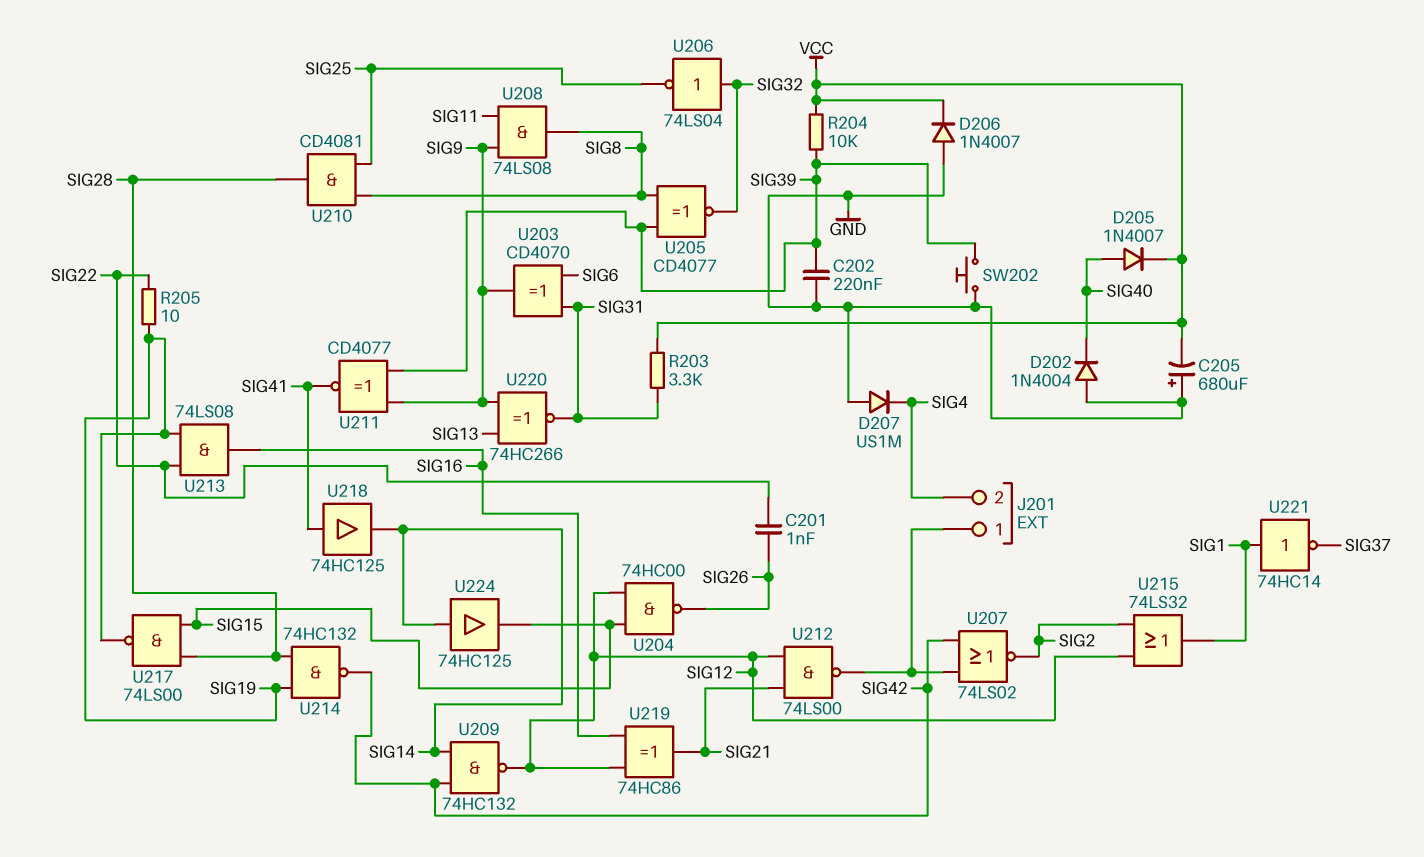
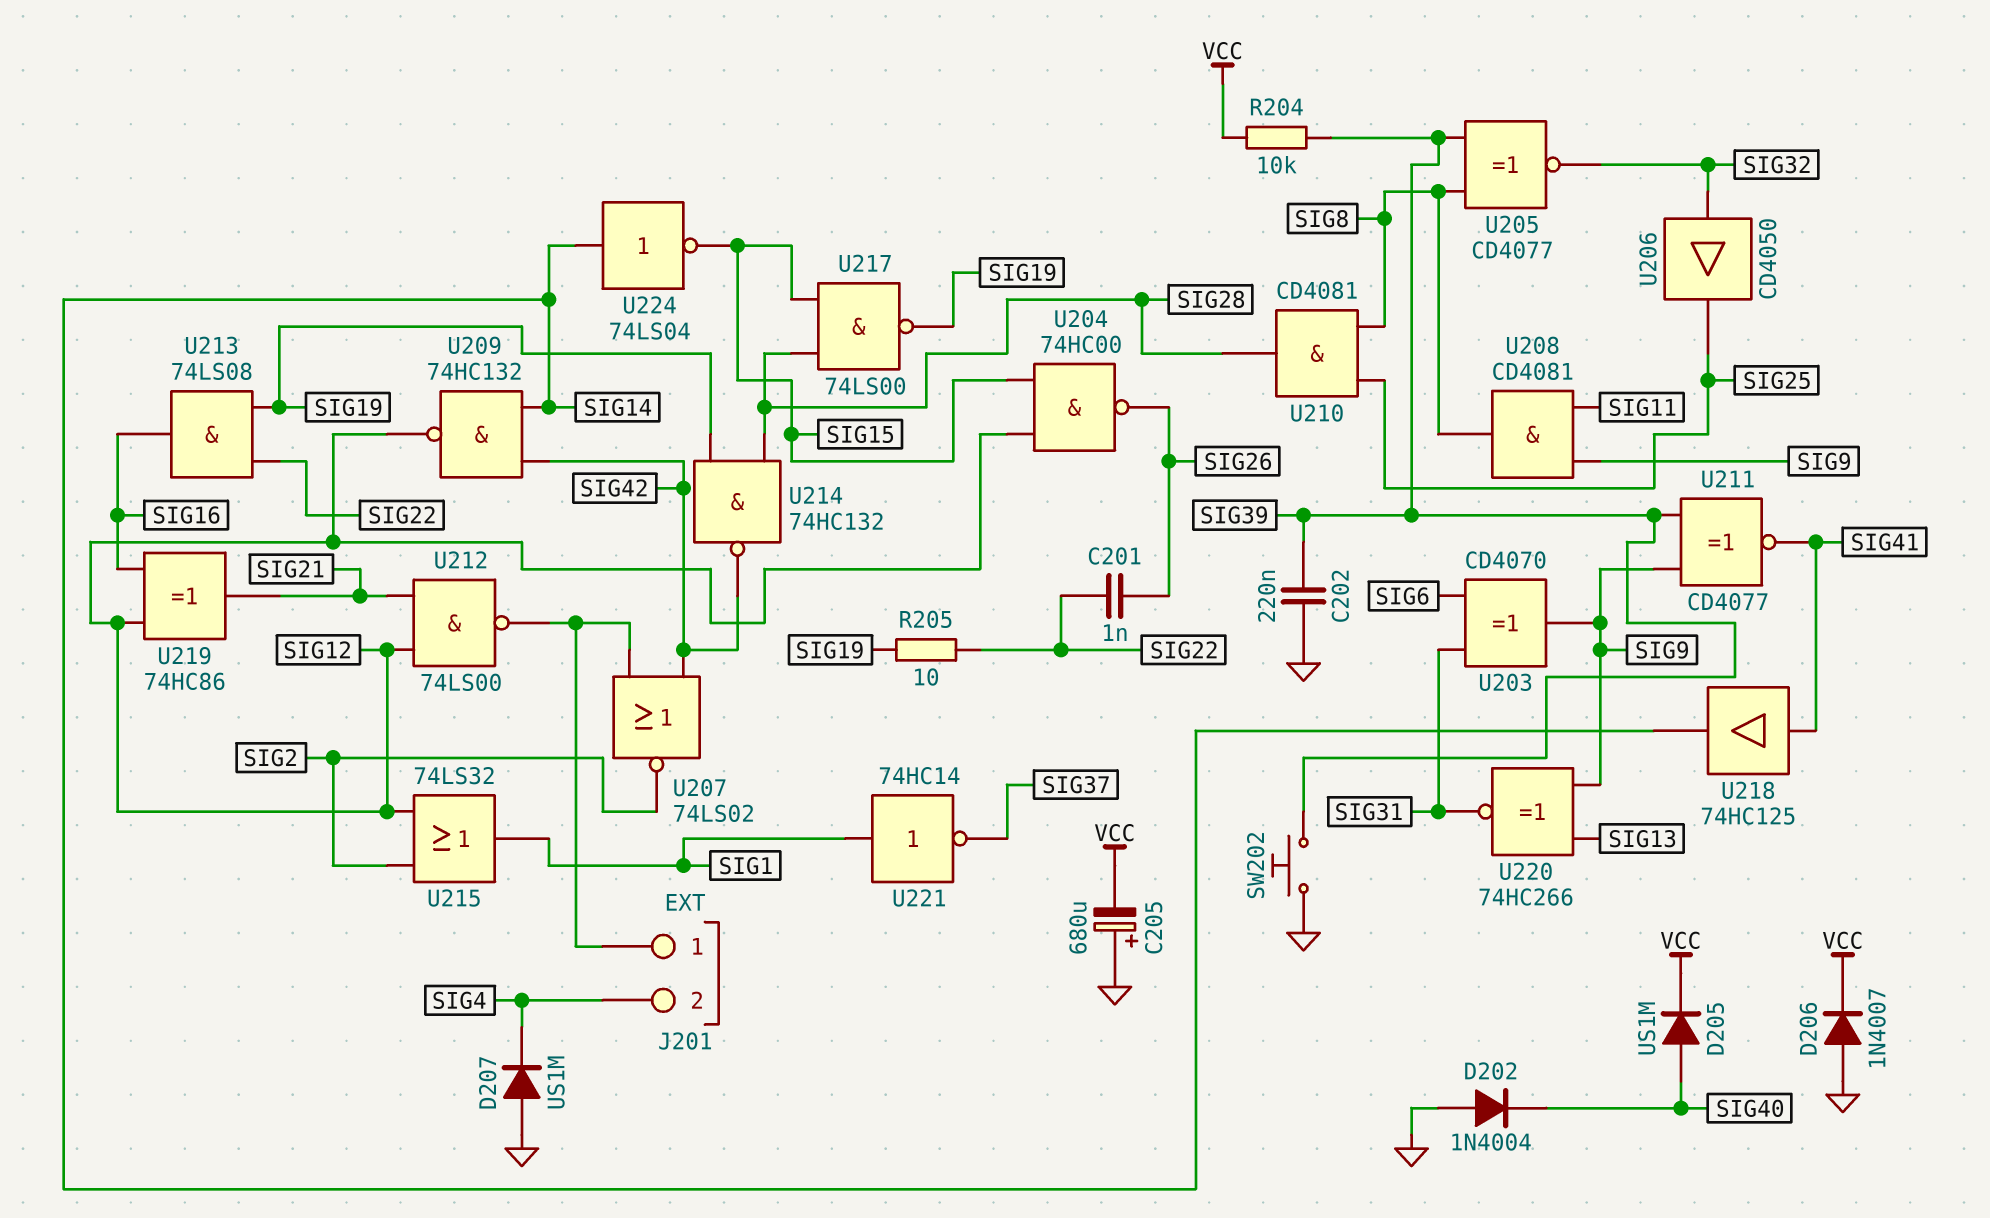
D205: diode 1N4007 (A SIG40, K VCC) -> diode US1M (A SIG40, K VCC)
R203: 3.3k (SIG31, VCC) -> none
U206: NOT 74LS04 (in SIG32, out SIG25) -> buffer CD4050 (in SIG32, out SIG25)
U208: AND 74LS08 (in SIG9, in SIG11, out SIG8) -> AND CD4081 (in SIG9, in SIG11, out SIG8)
U224: buffer 74HC125 (in SIG14, out SIG15) -> NOT 74LS04 (in SIG14, out SIG15)

